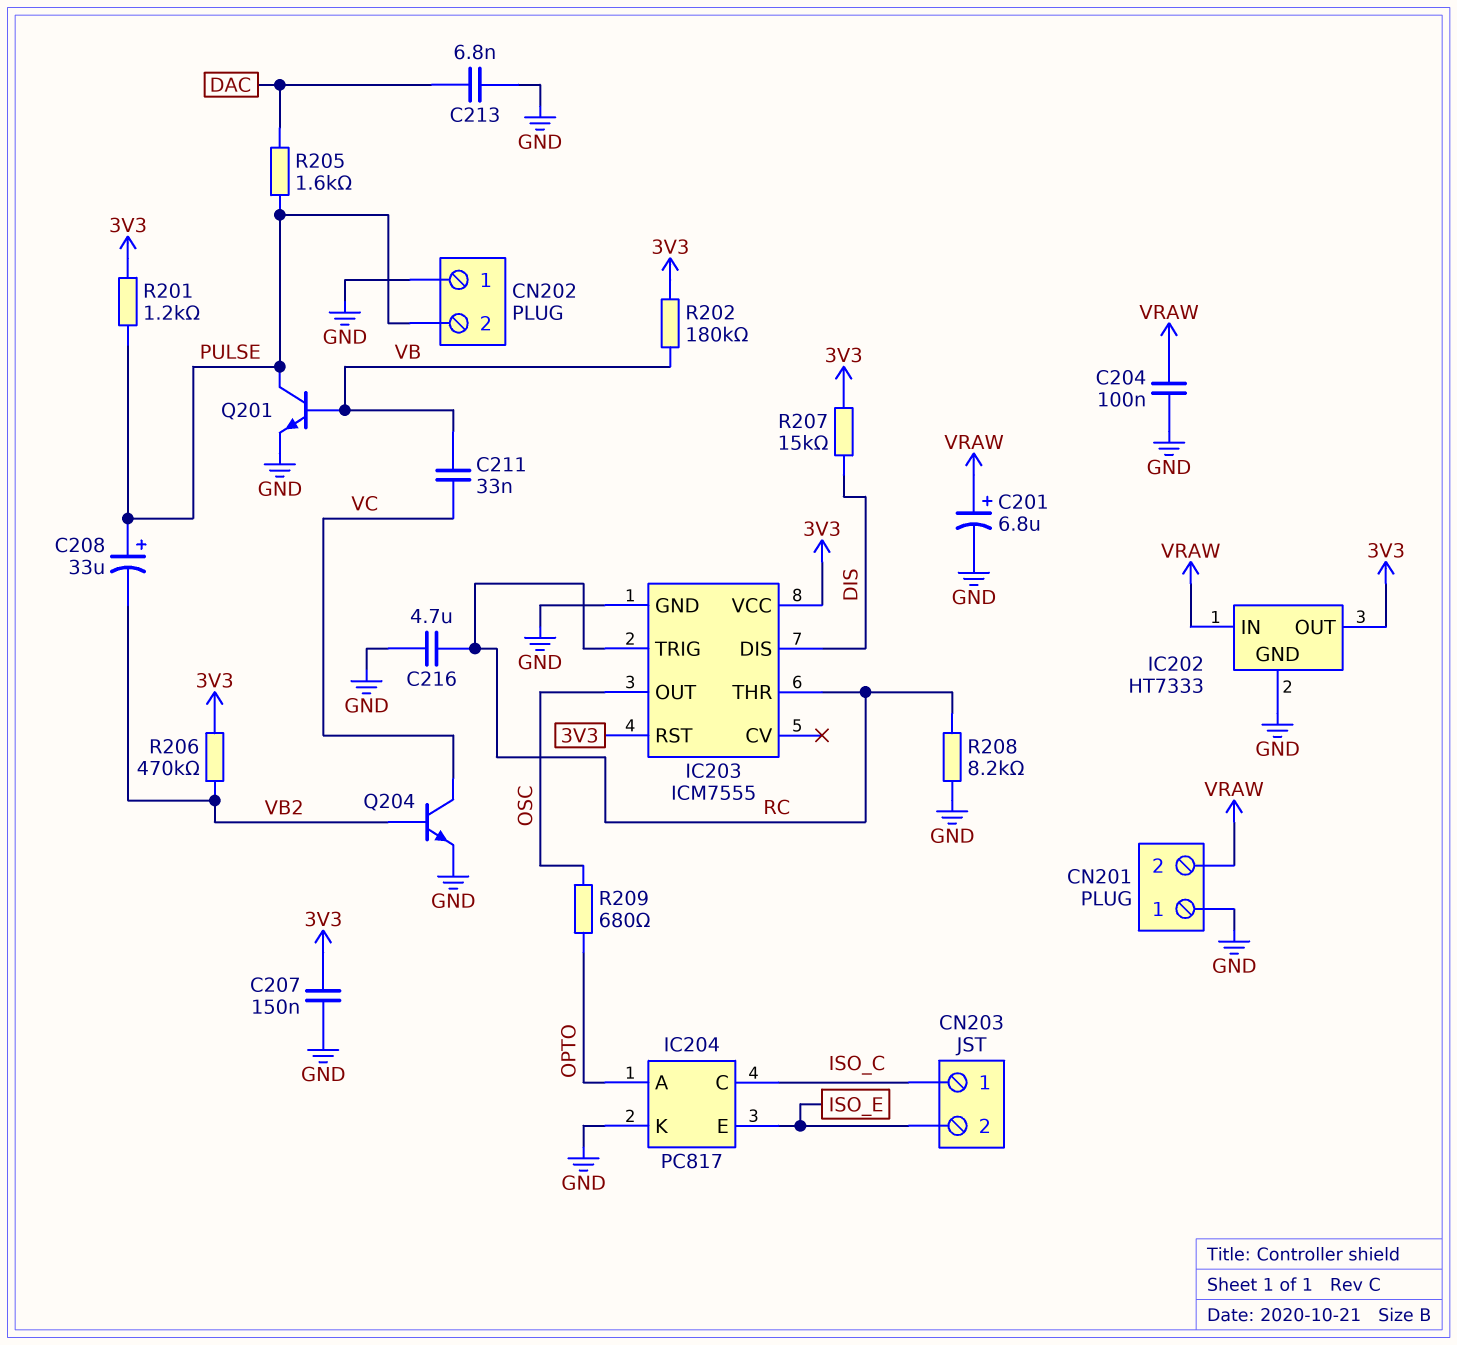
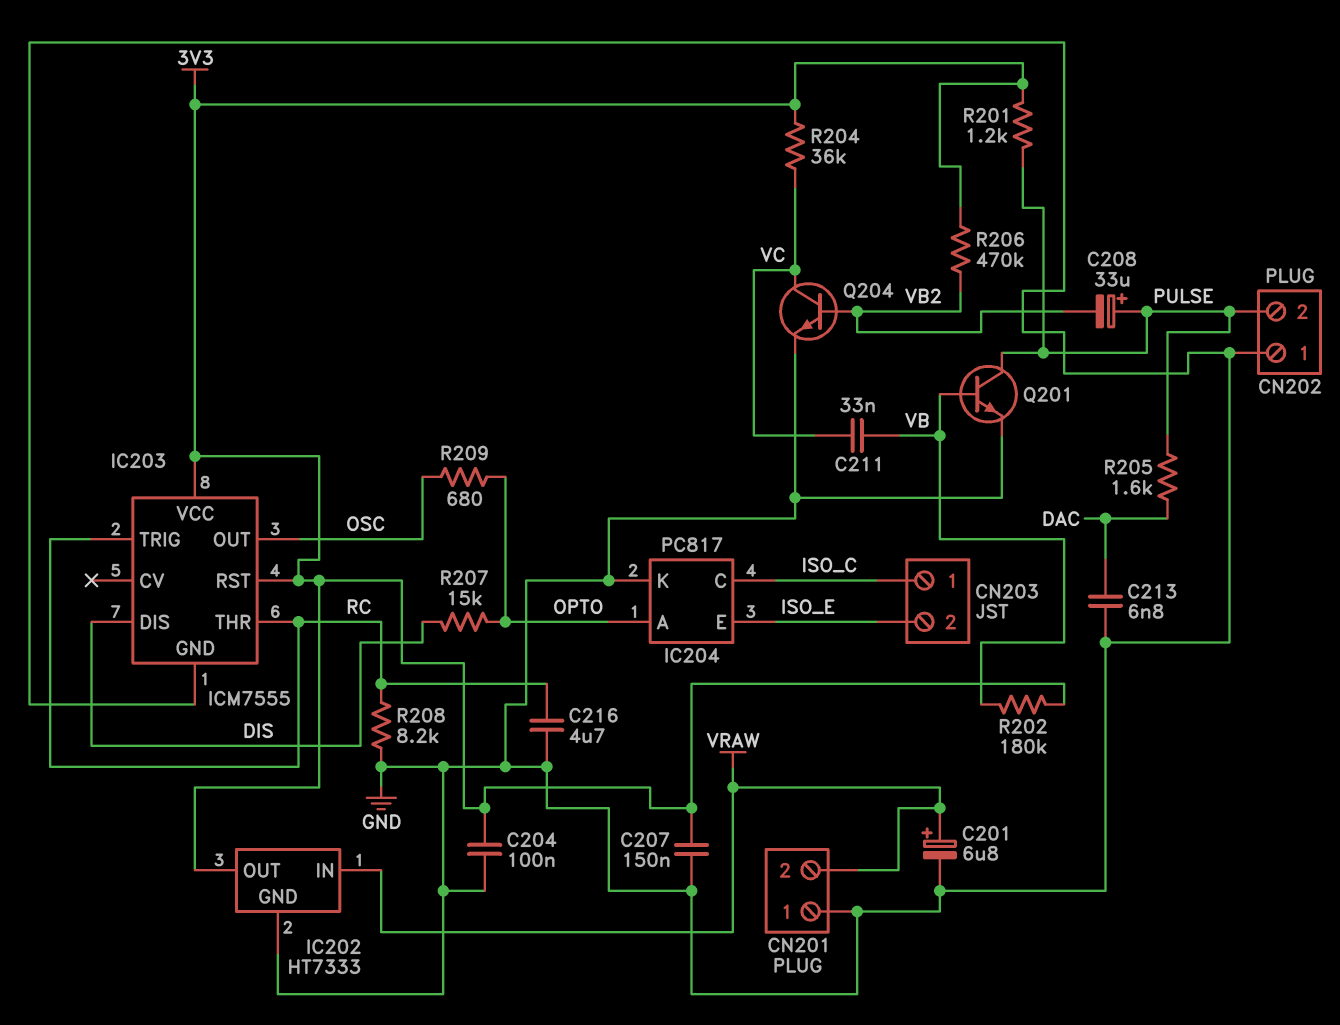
C204: 100nF (GND, VRAW) -> 100nF (3V3, GND)
R204: none -> 36k (3V3, VC)
R207: 15k (3V3, DIS) -> 15k (DIS, OPTO)

